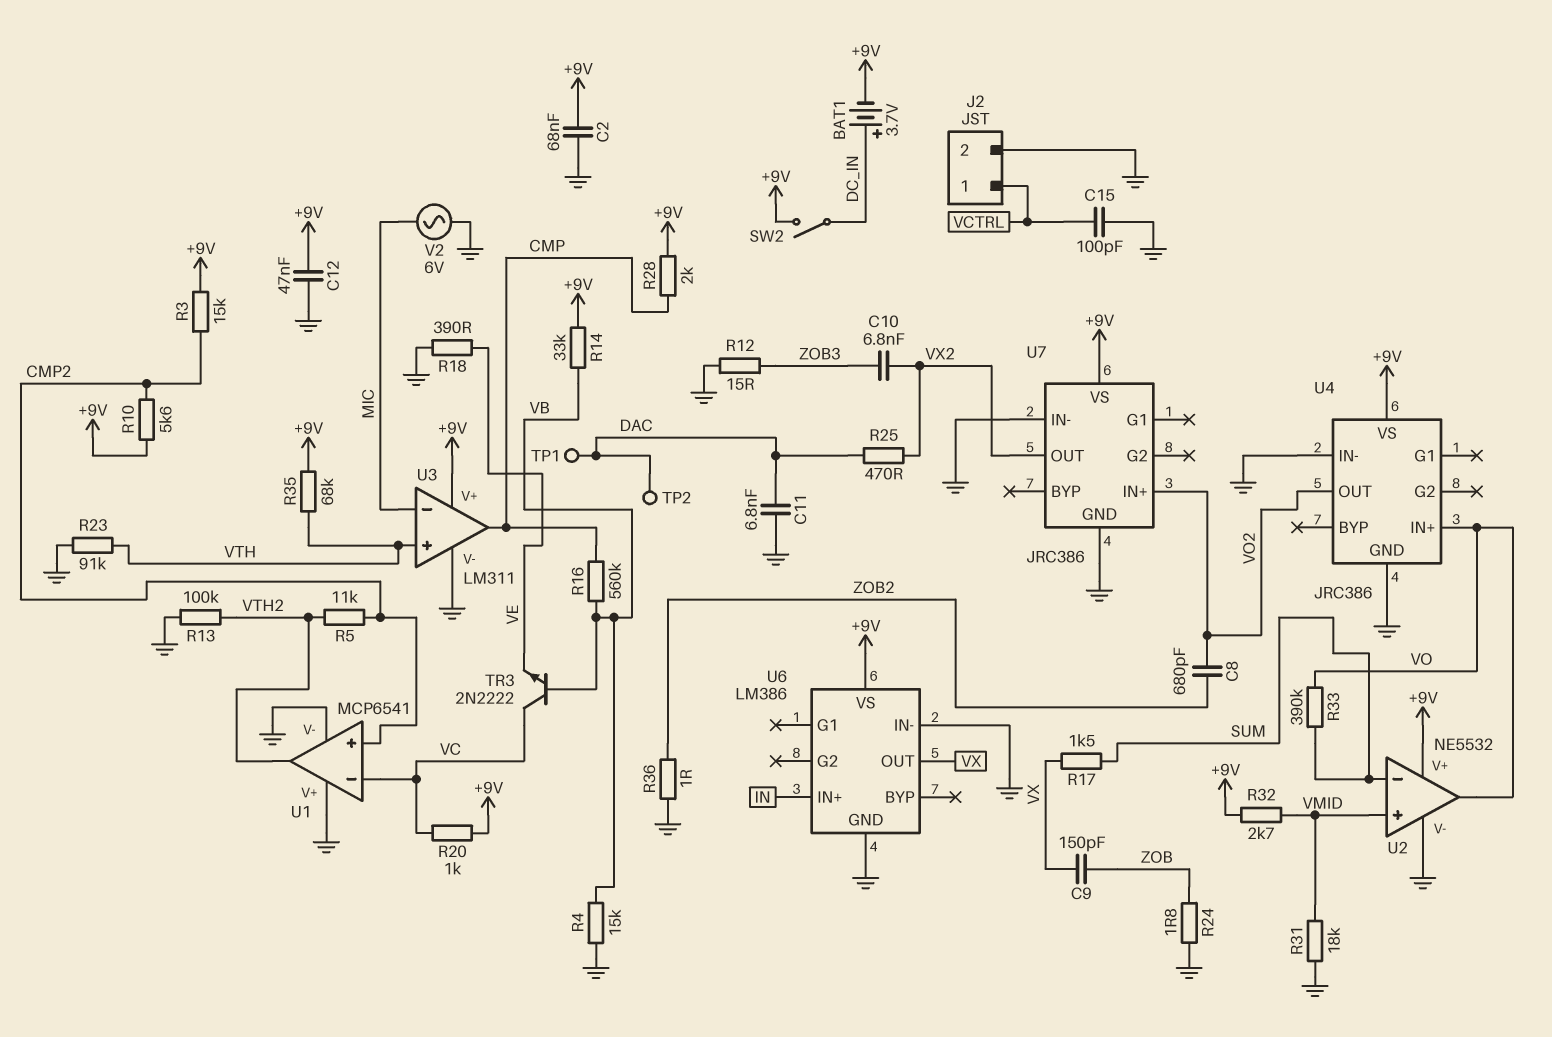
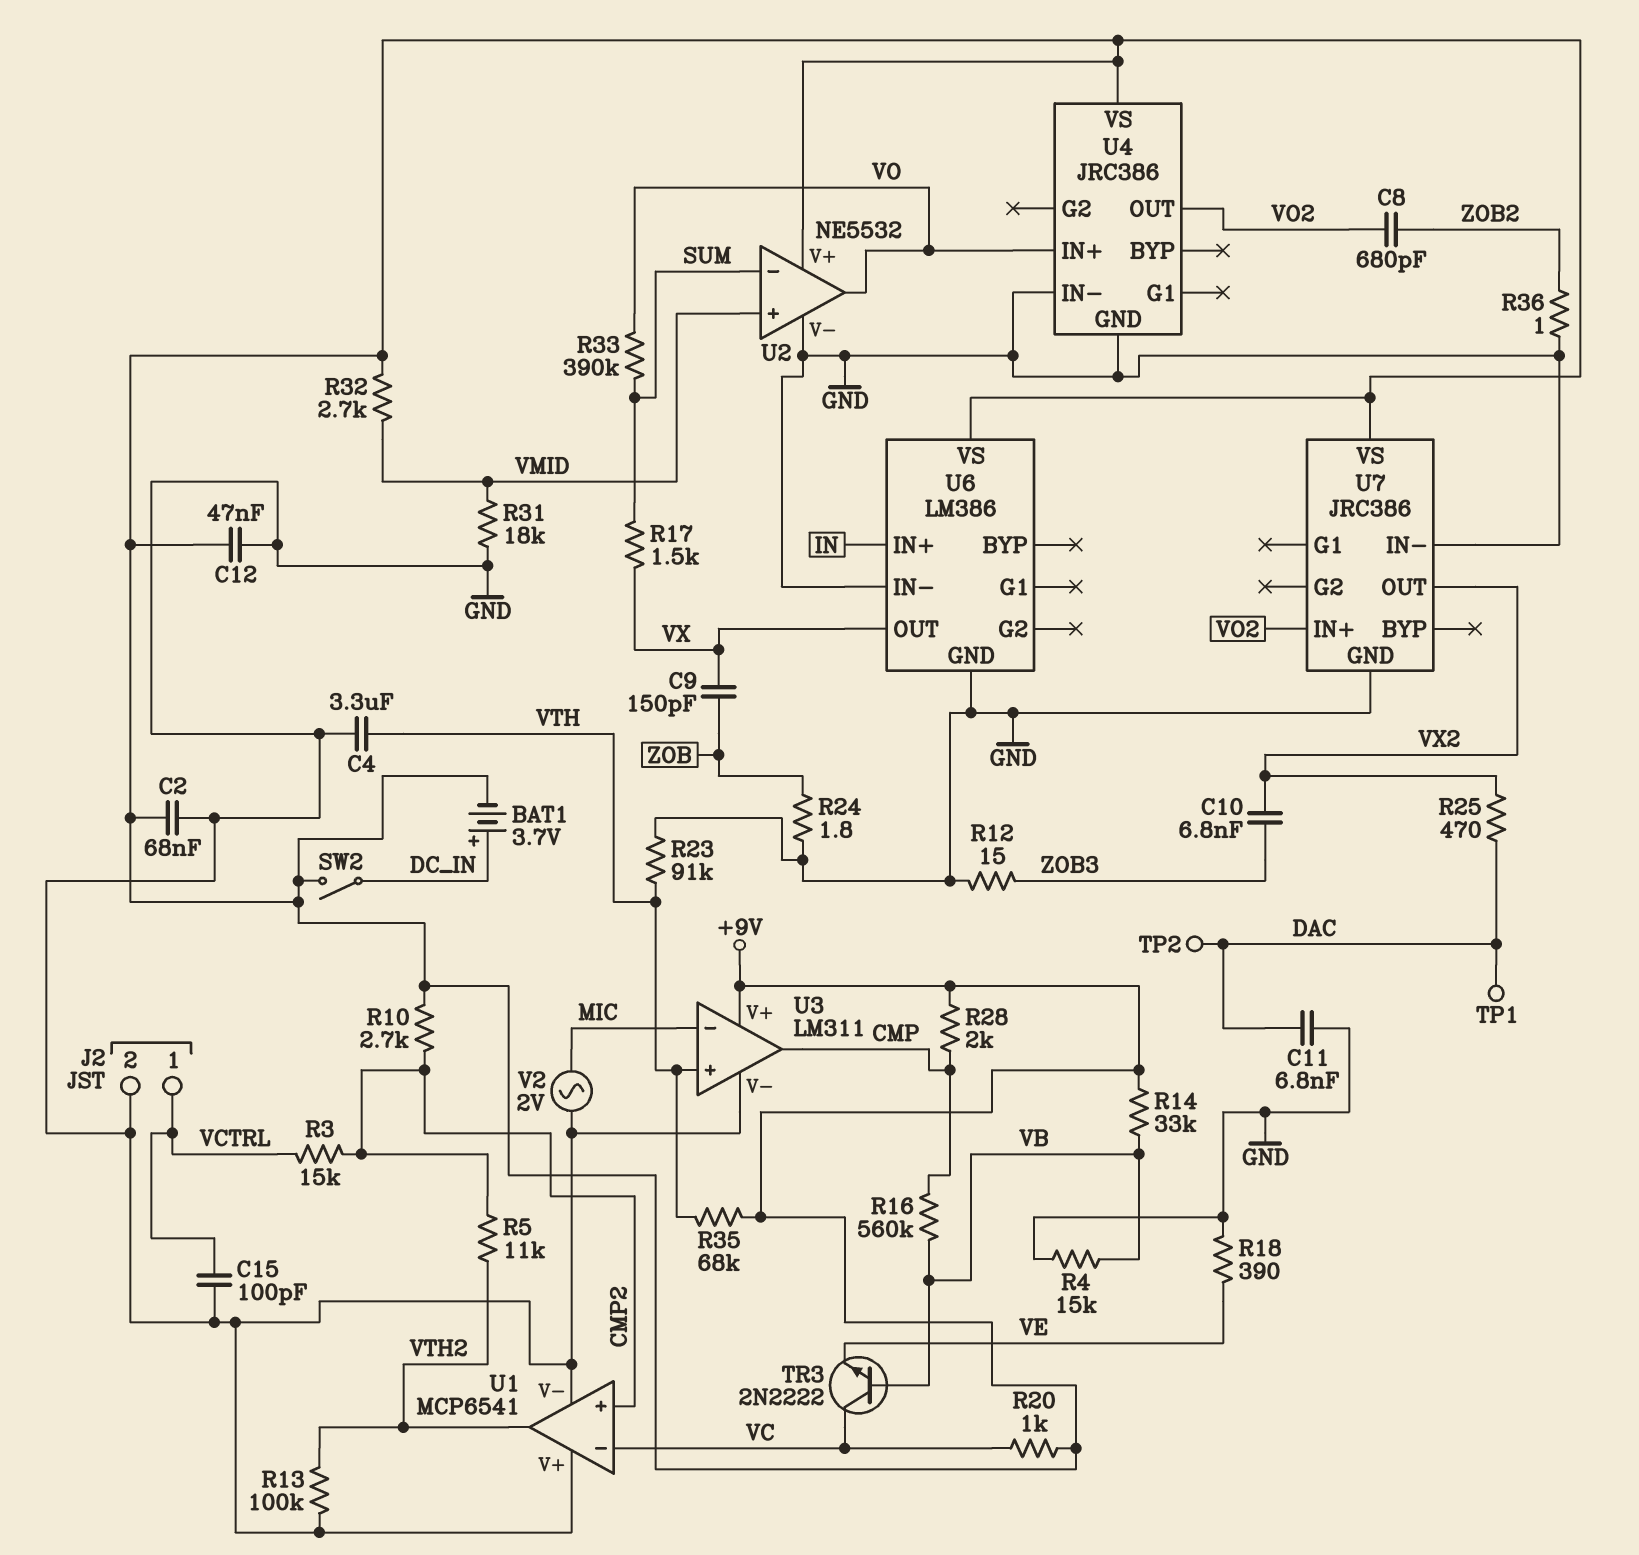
C4: none -> 3.3uF (GND, VTH)
R3: 15k (+9V, CMP2) -> 15k (CMP2, VCTRL)
R10: 5.6k (+9V, CMP2) -> 2.7k (+9V, CMP2)
V2: AC 6V (GND, MIC) -> AC 2V (GND, MIC)

